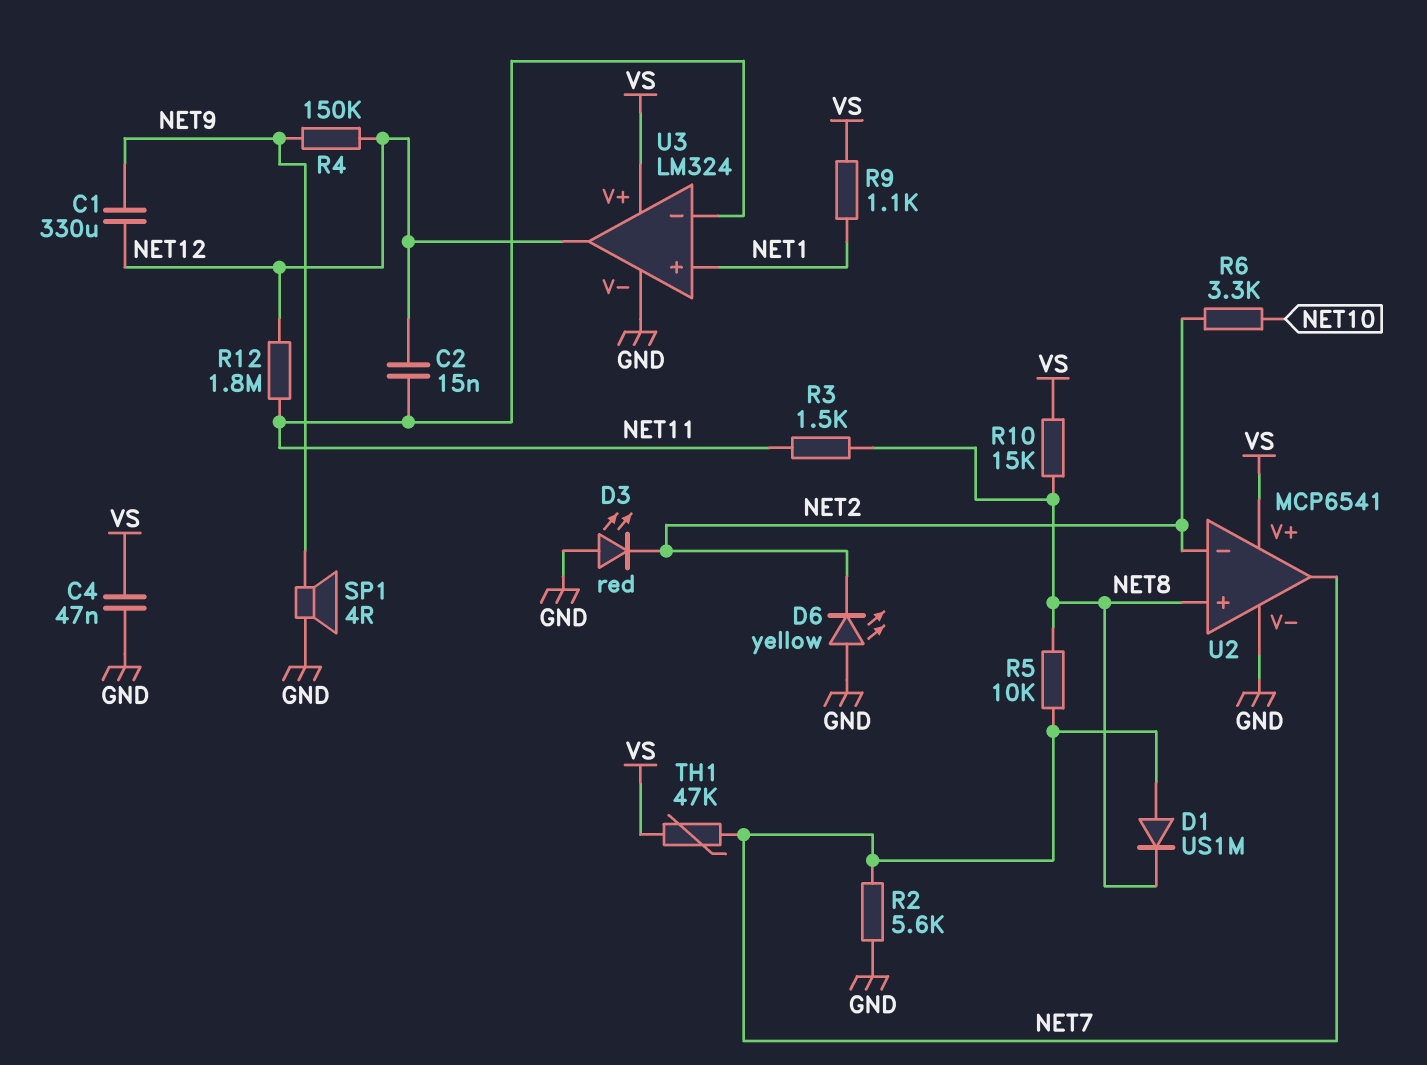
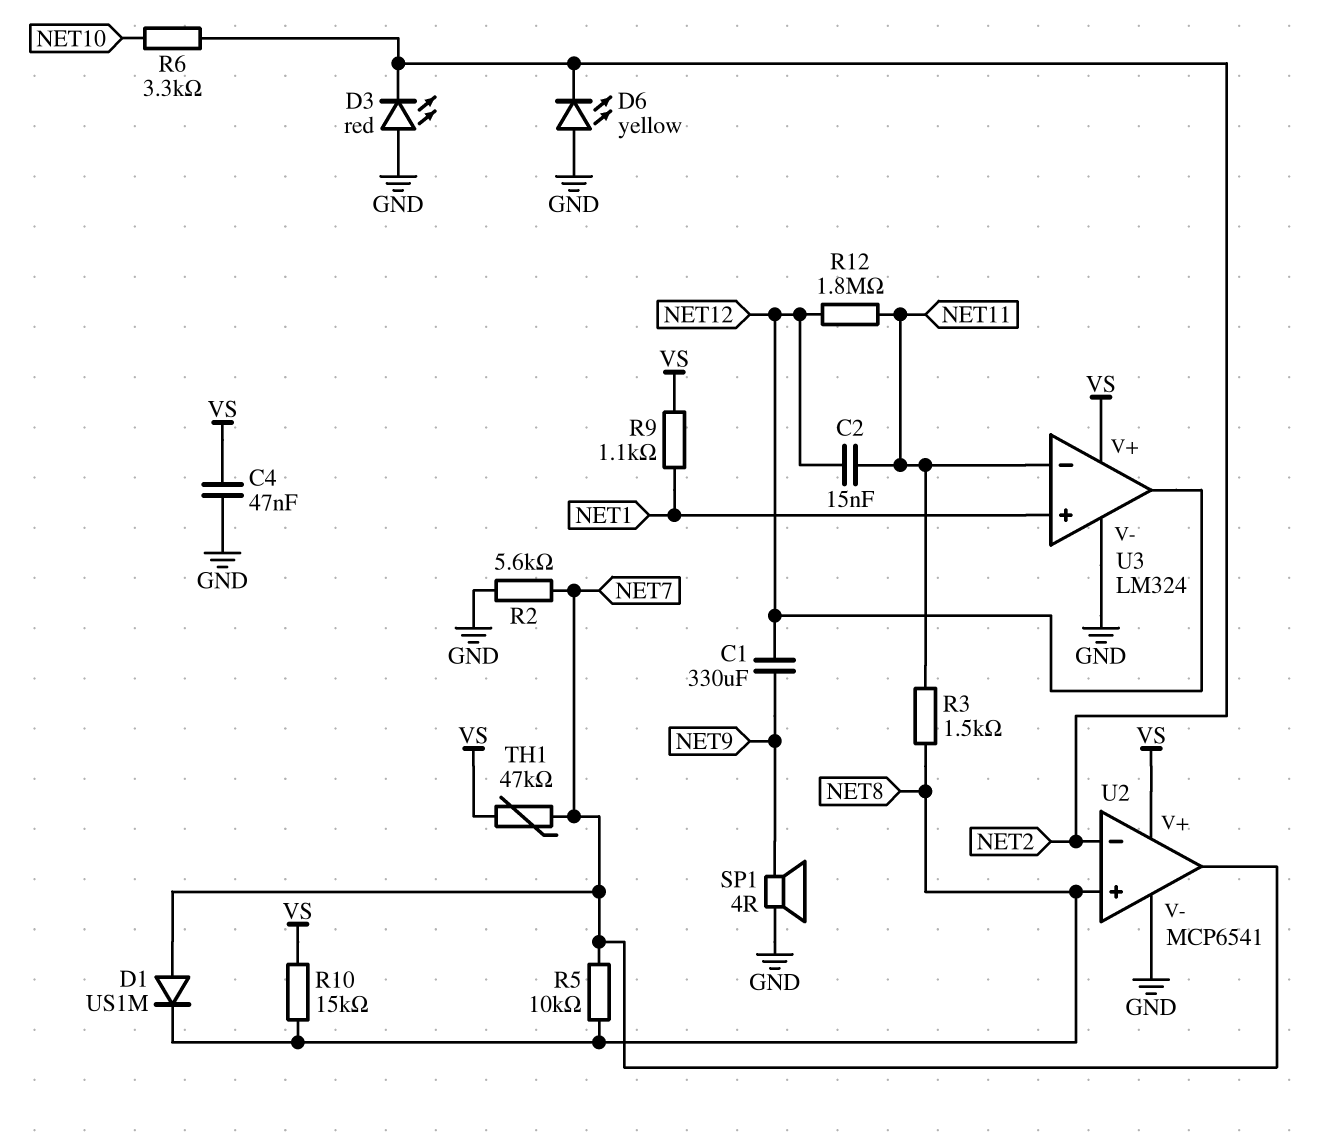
R4: 150k (NET9, NET12) -> none

